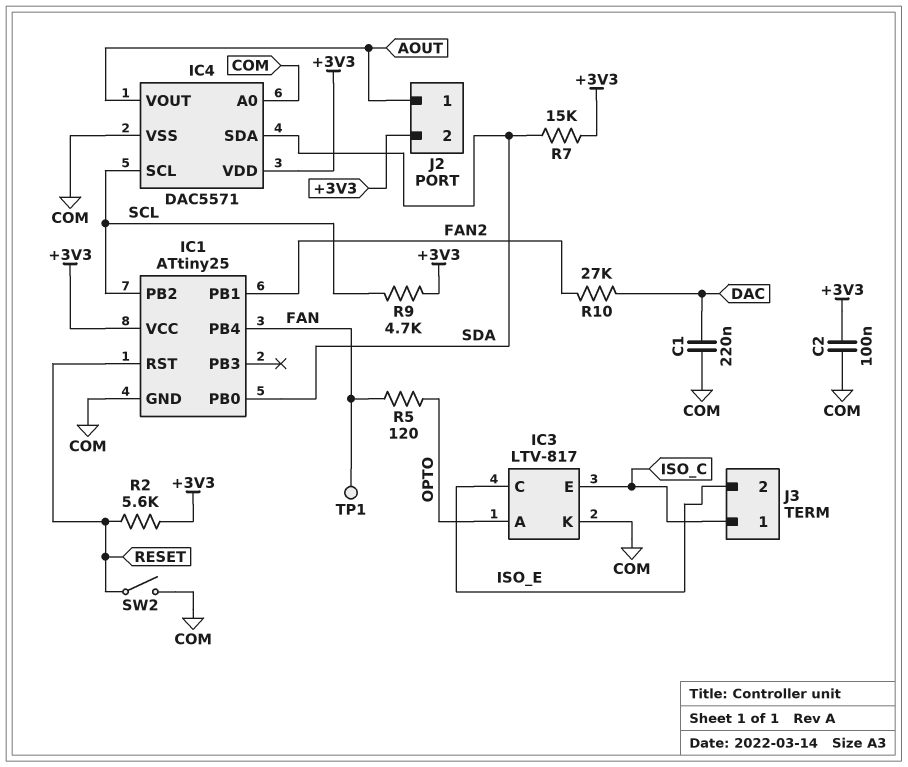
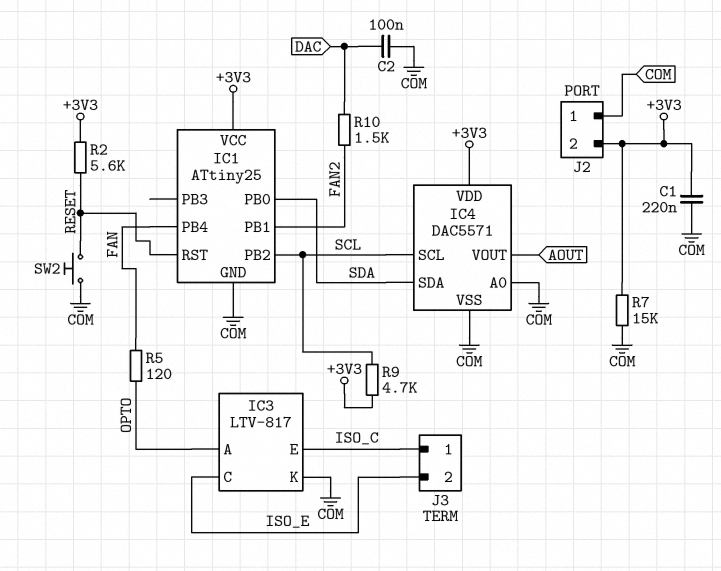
C1: 220nF (COM, DAC) -> 220nF (+3V3, COM)
C2: 100nF (+3V3, COM) -> 100nF (COM, DAC)
J2 pin 1: AOUT -> COM
R7: 15k (+3V3, SDA) -> 15k (+3V3, COM)
R10: 27k (DAC, FAN2) -> 1.5k (DAC, FAN2)
SW2: switch (COM, RESET) -> button (COM, RESET)
TP1: test point (FAN) -> none

